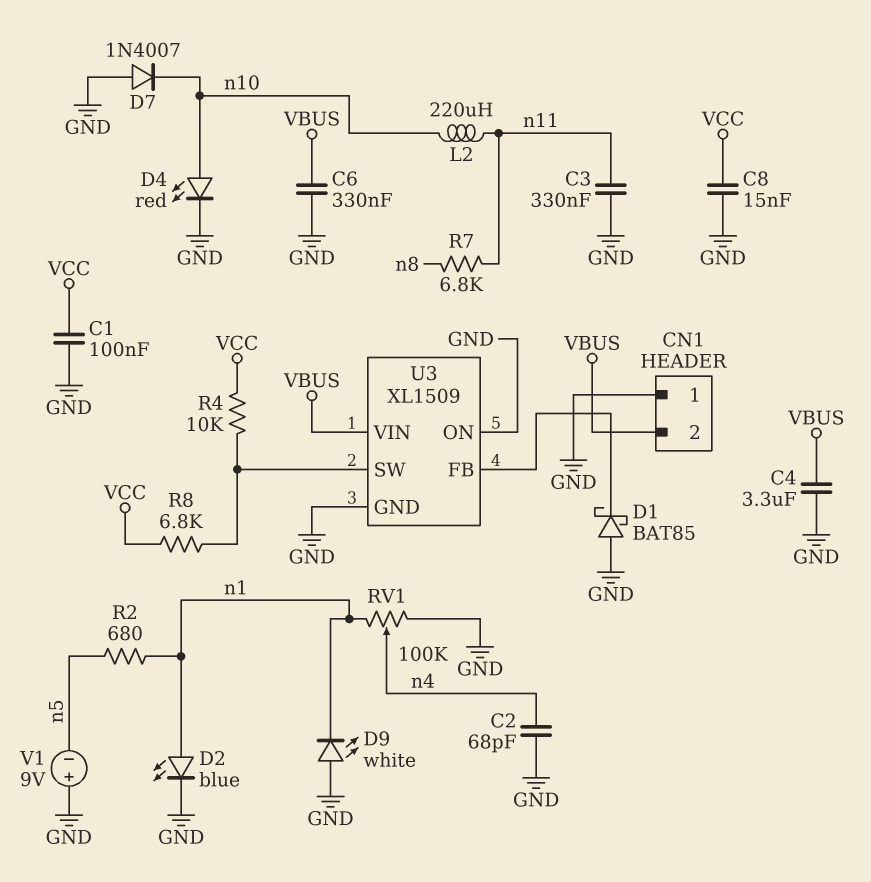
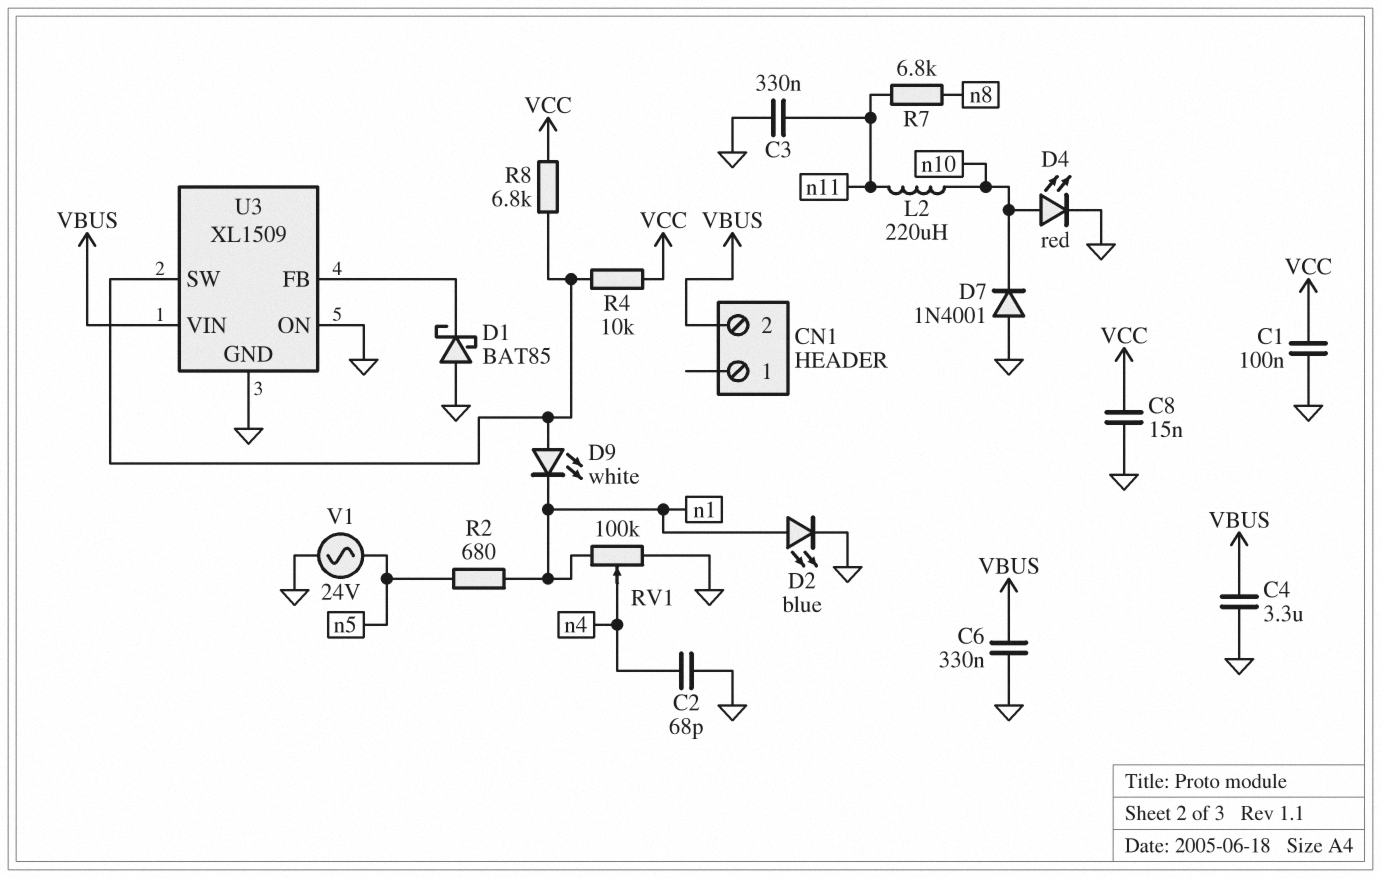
CN1 pin 1: GND -> none
D7: diode 1N4007 (A GND, K n10) -> diode 1N4001 (A GND, K n10)
D9: LED white (A GND, K n1) -> LED white (A U3/SW, K n1)
V1: 9V (plus GND, minus n5) -> AC 24V (GND, n5)

